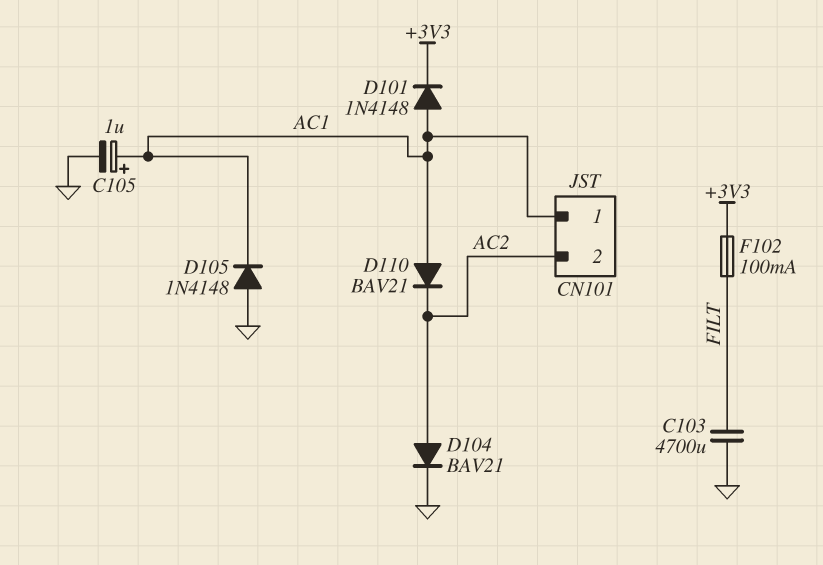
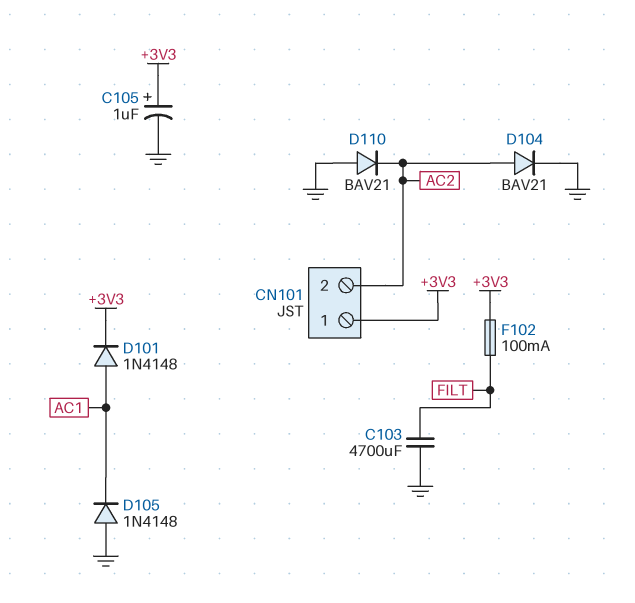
C105: 1uF (plus AC1, minus GND) -> 1uF (plus +3V3, minus GND)
CN101 pin 1: AC1 -> +3V3
D110: diode BAV21 (A AC1, K AC2) -> diode BAV21 (A GND, K AC2)

